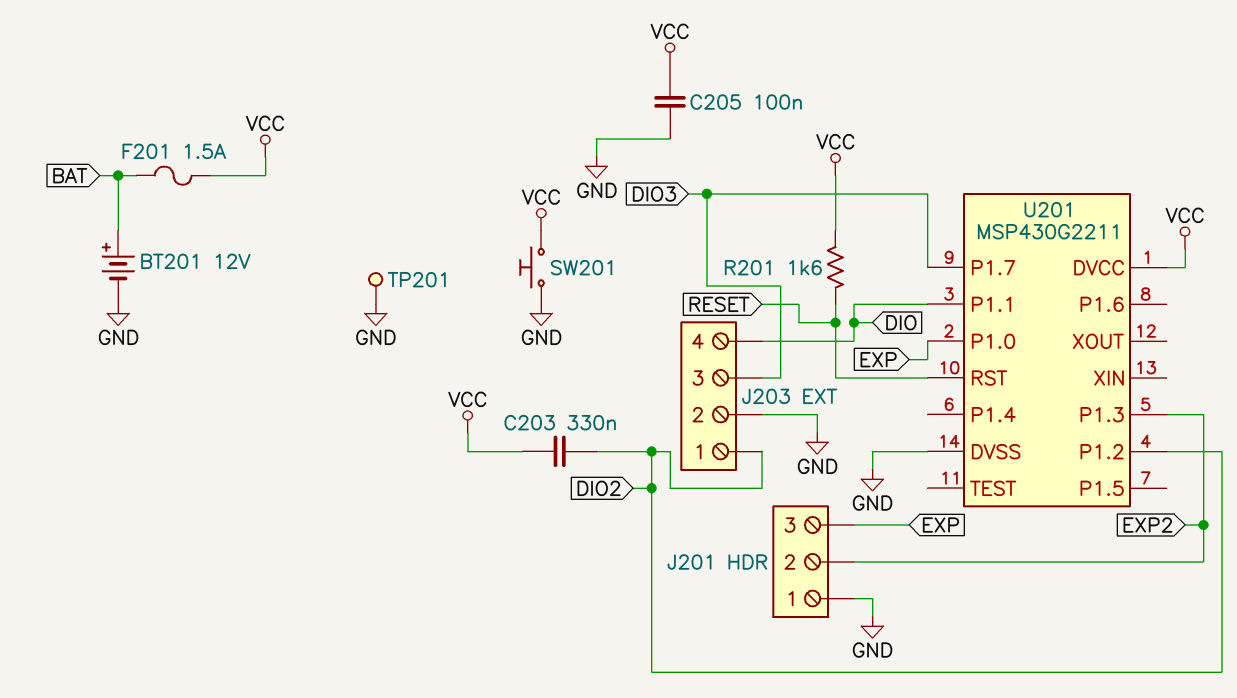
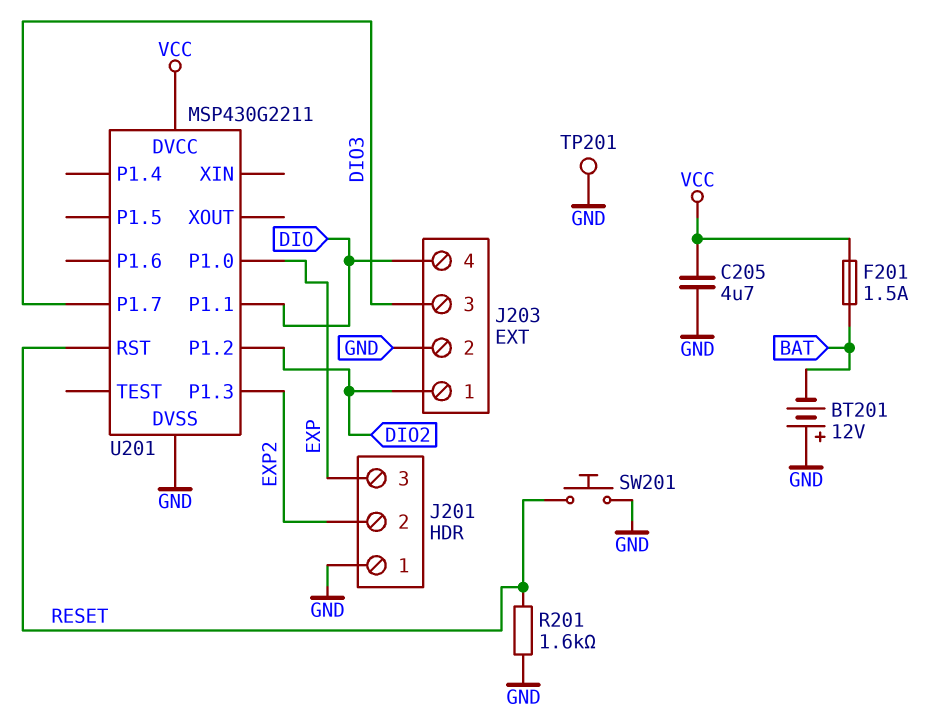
BT201: 12V (plus BAT, minus GND) -> 12V (plus GND, minus BAT)
C203: 330nF (DIO2, VCC) -> none
C205: 100nF (GND, VCC) -> 4.7uF (GND, VCC)
R201: 1.6k (RESET, VCC) -> 1.6k (GND, RESET)
SW201: button (GND, VCC) -> button (GND, RESET)

